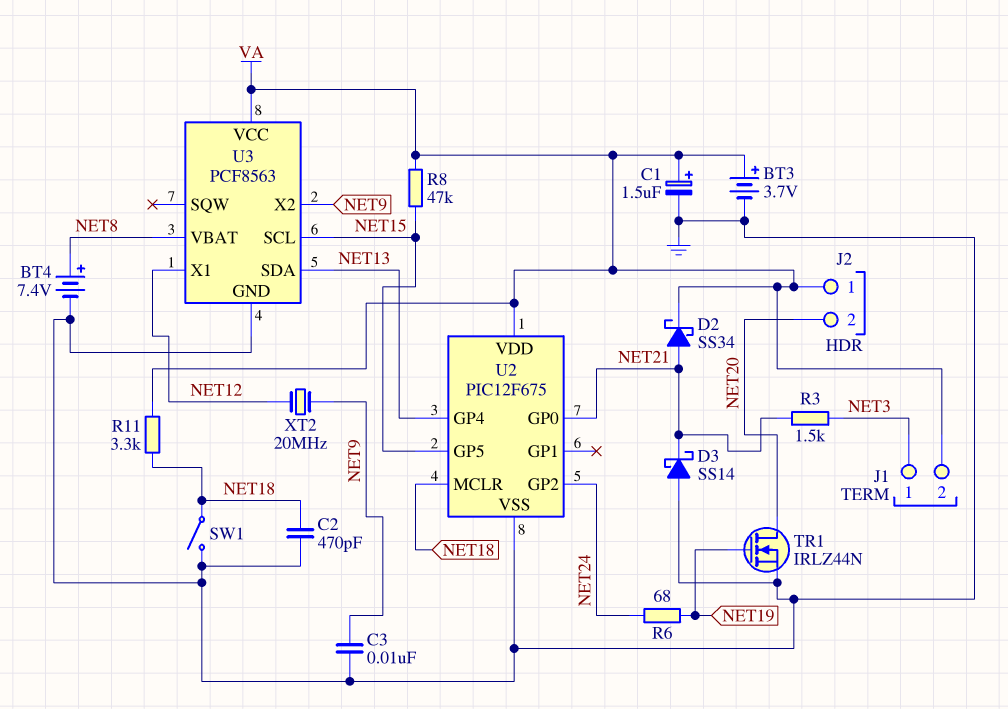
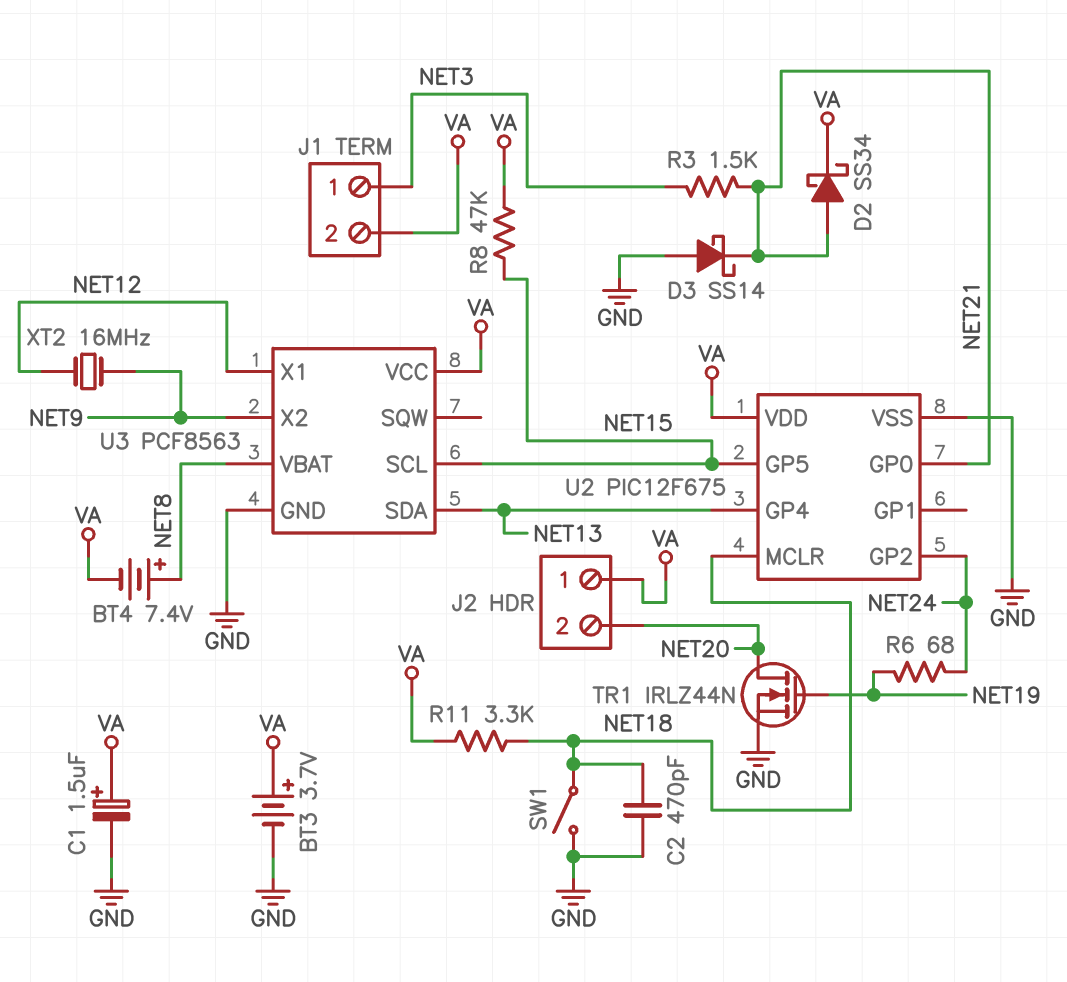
BT4: 7.4V (plus NET8, minus GND) -> 7.4V (plus NET8, minus VA)
C3: 10nF (GND, NET9) -> none
XT2: 20MHz (NET9, NET12) -> 16MHz (NET9, NET12)

